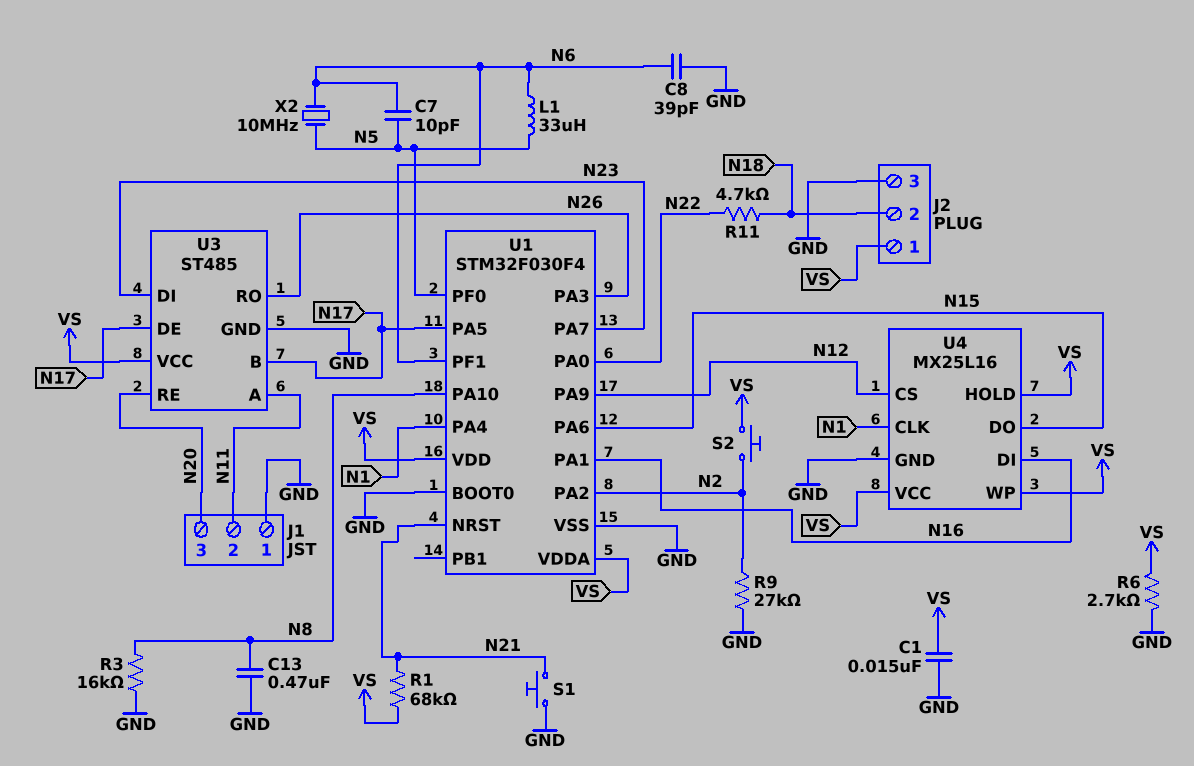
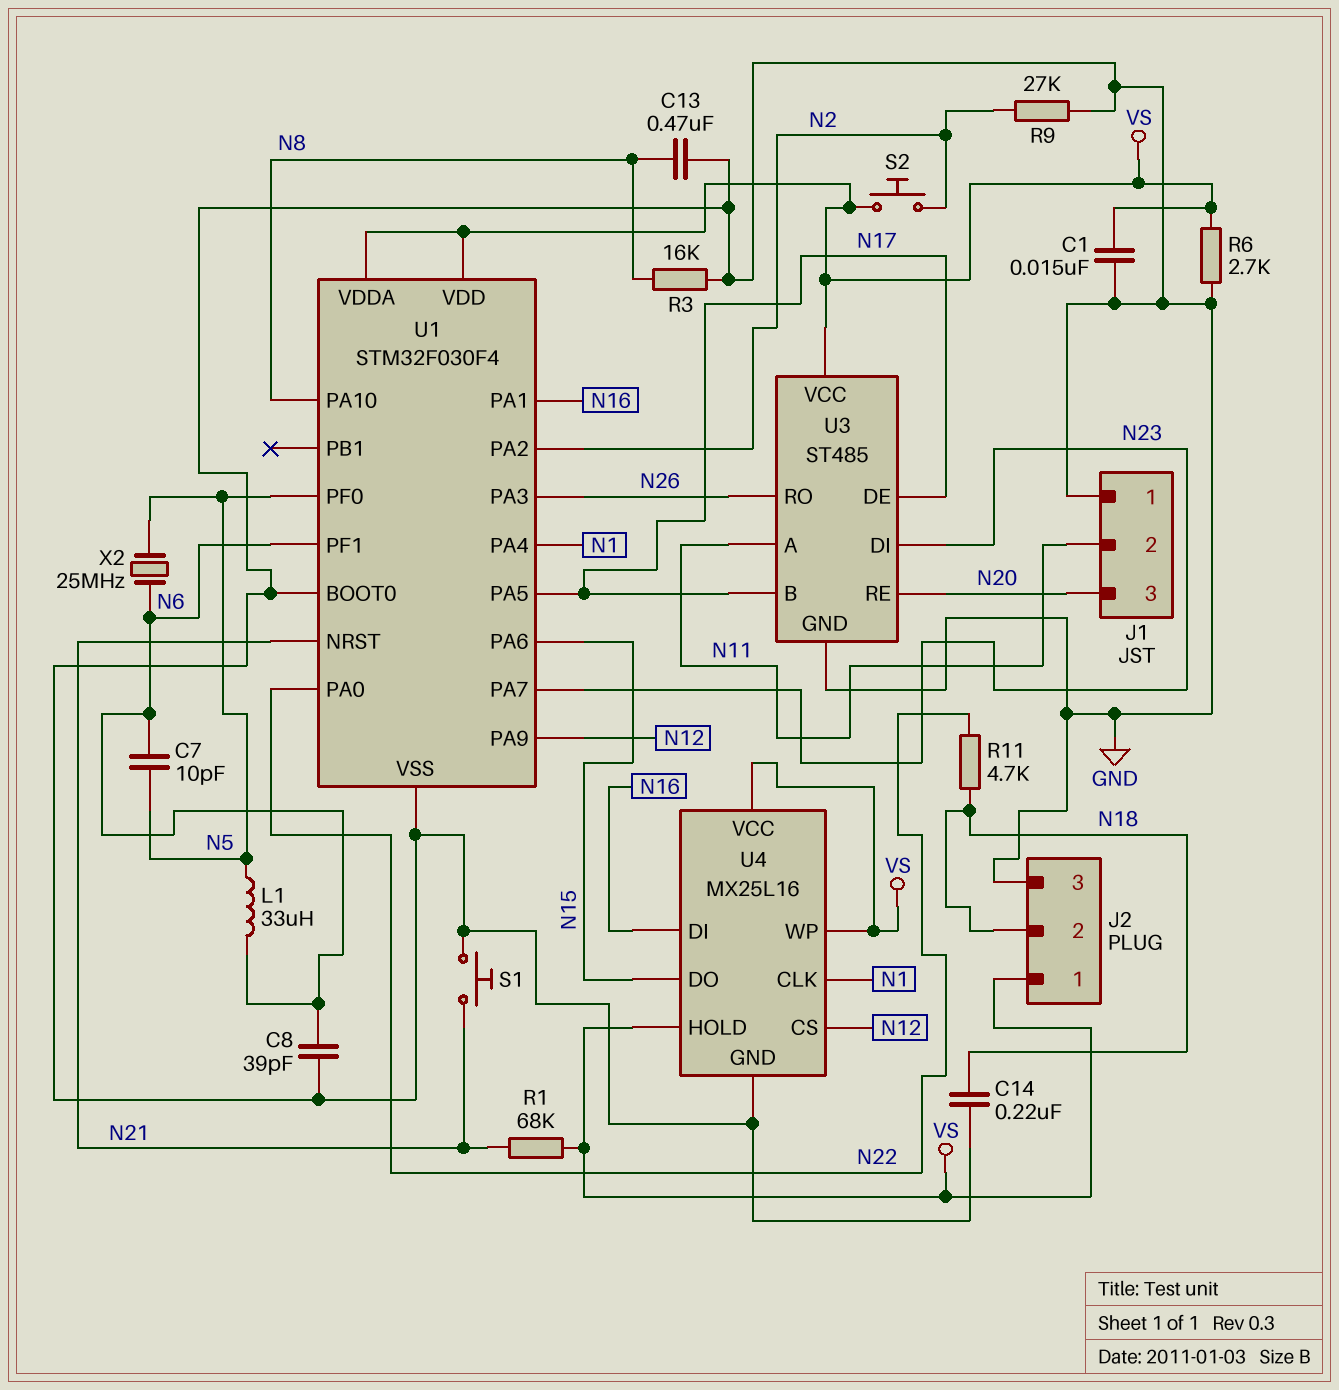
C14: none -> 220nF (GND, N18)
X2: 10MHz (N5, N6) -> 25MHz (N5, N6)

